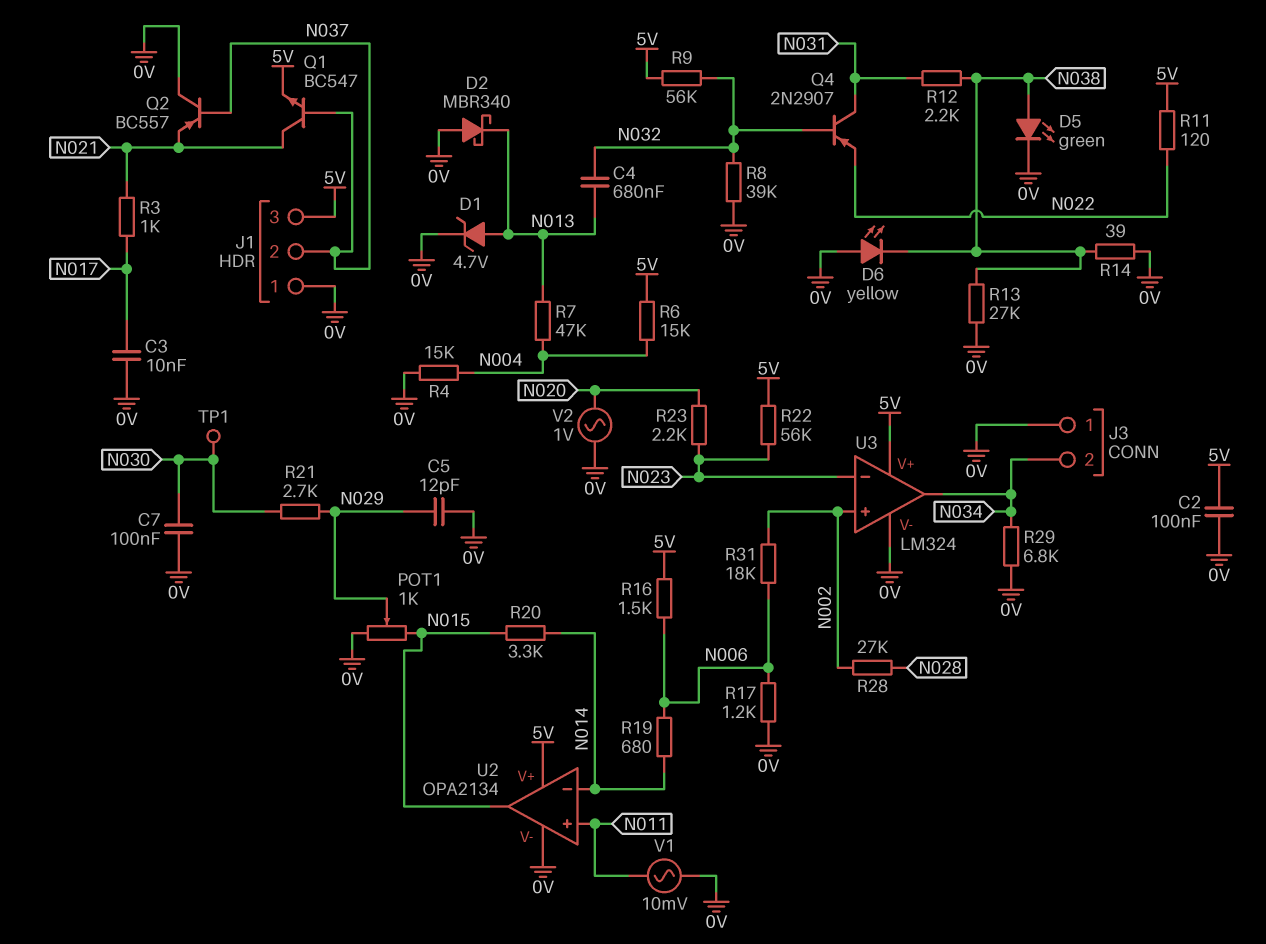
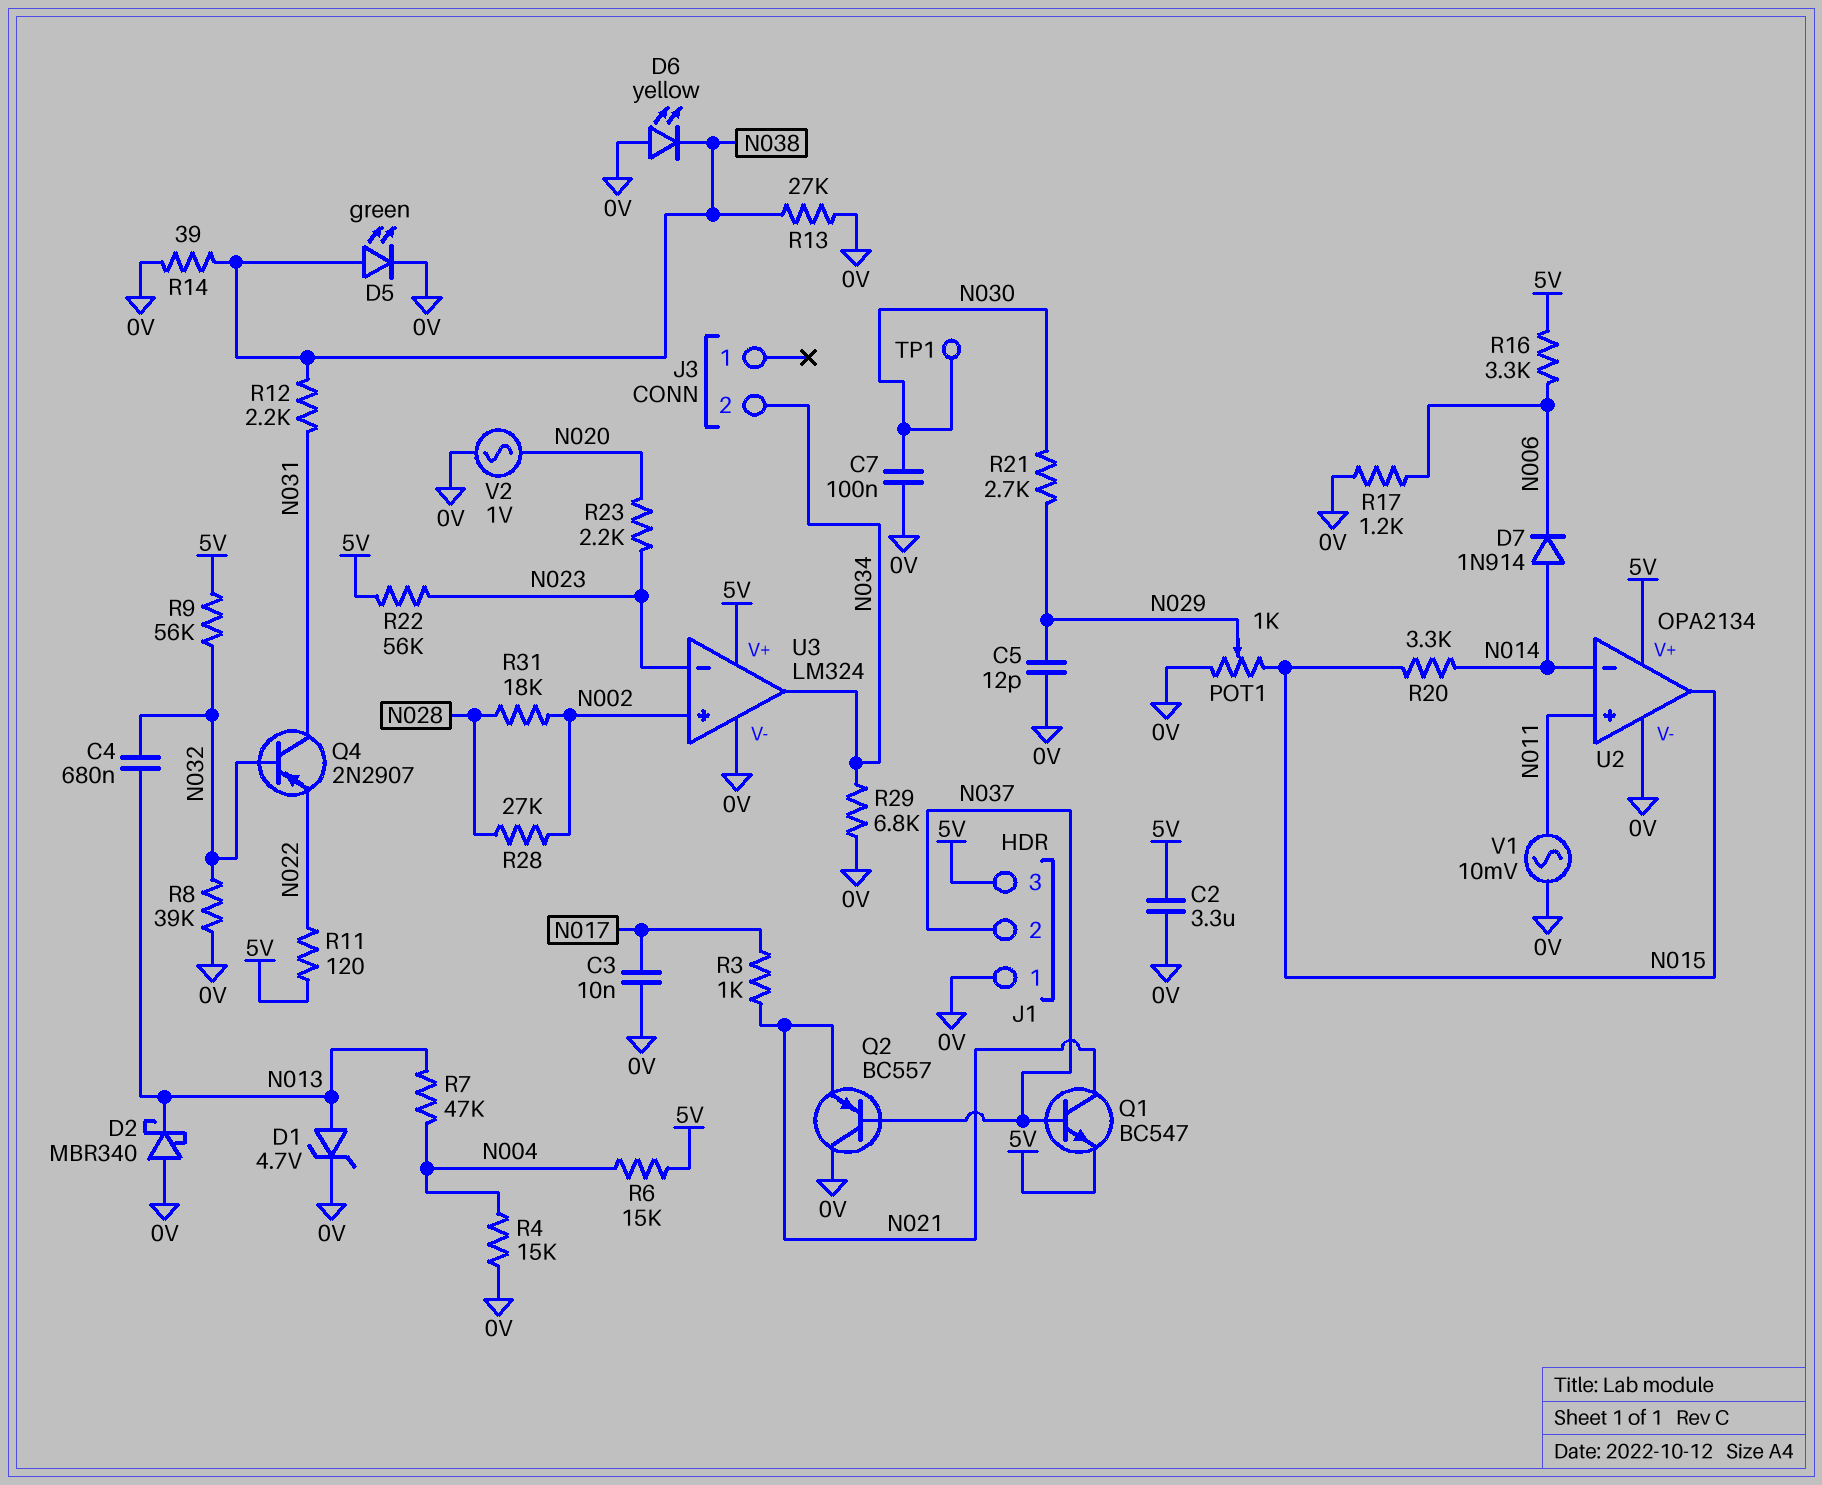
C2: 100nF (0V, 5V) -> 3.3uF (0V, 5V)
D7: none -> diode 1N914 (A N014, K N006)
J3 pin 1: 0V -> none
R16: 1.5k (5V, N006) -> 3.3k (5V, N006)
R19: 680 (N006, N014) -> none
R31: 18k (N002, N006) -> 18k (N002, N028)

